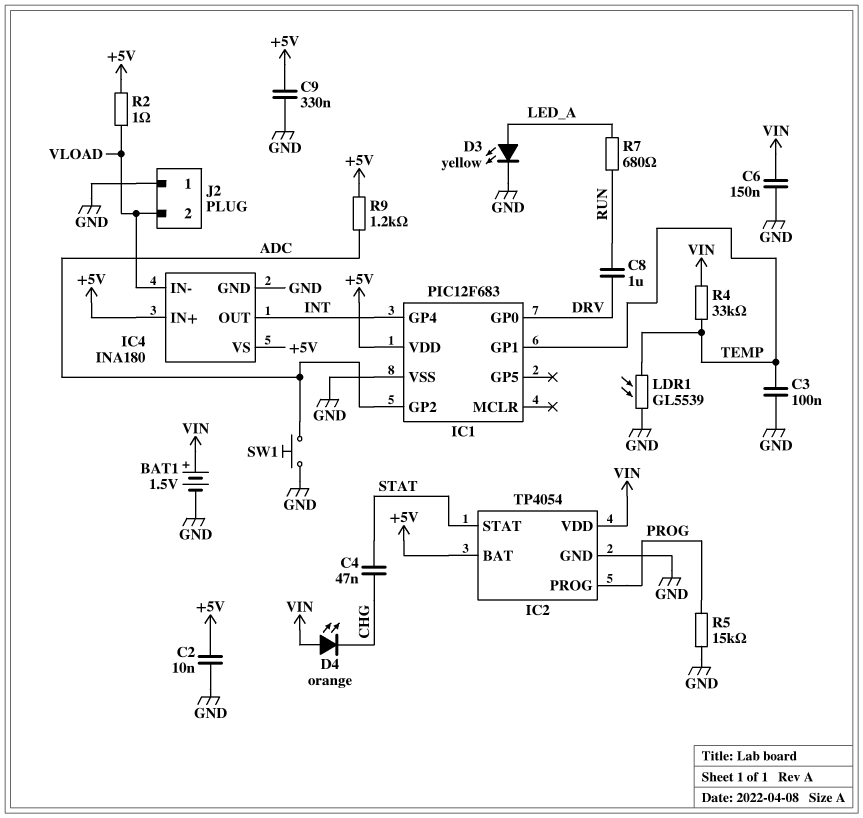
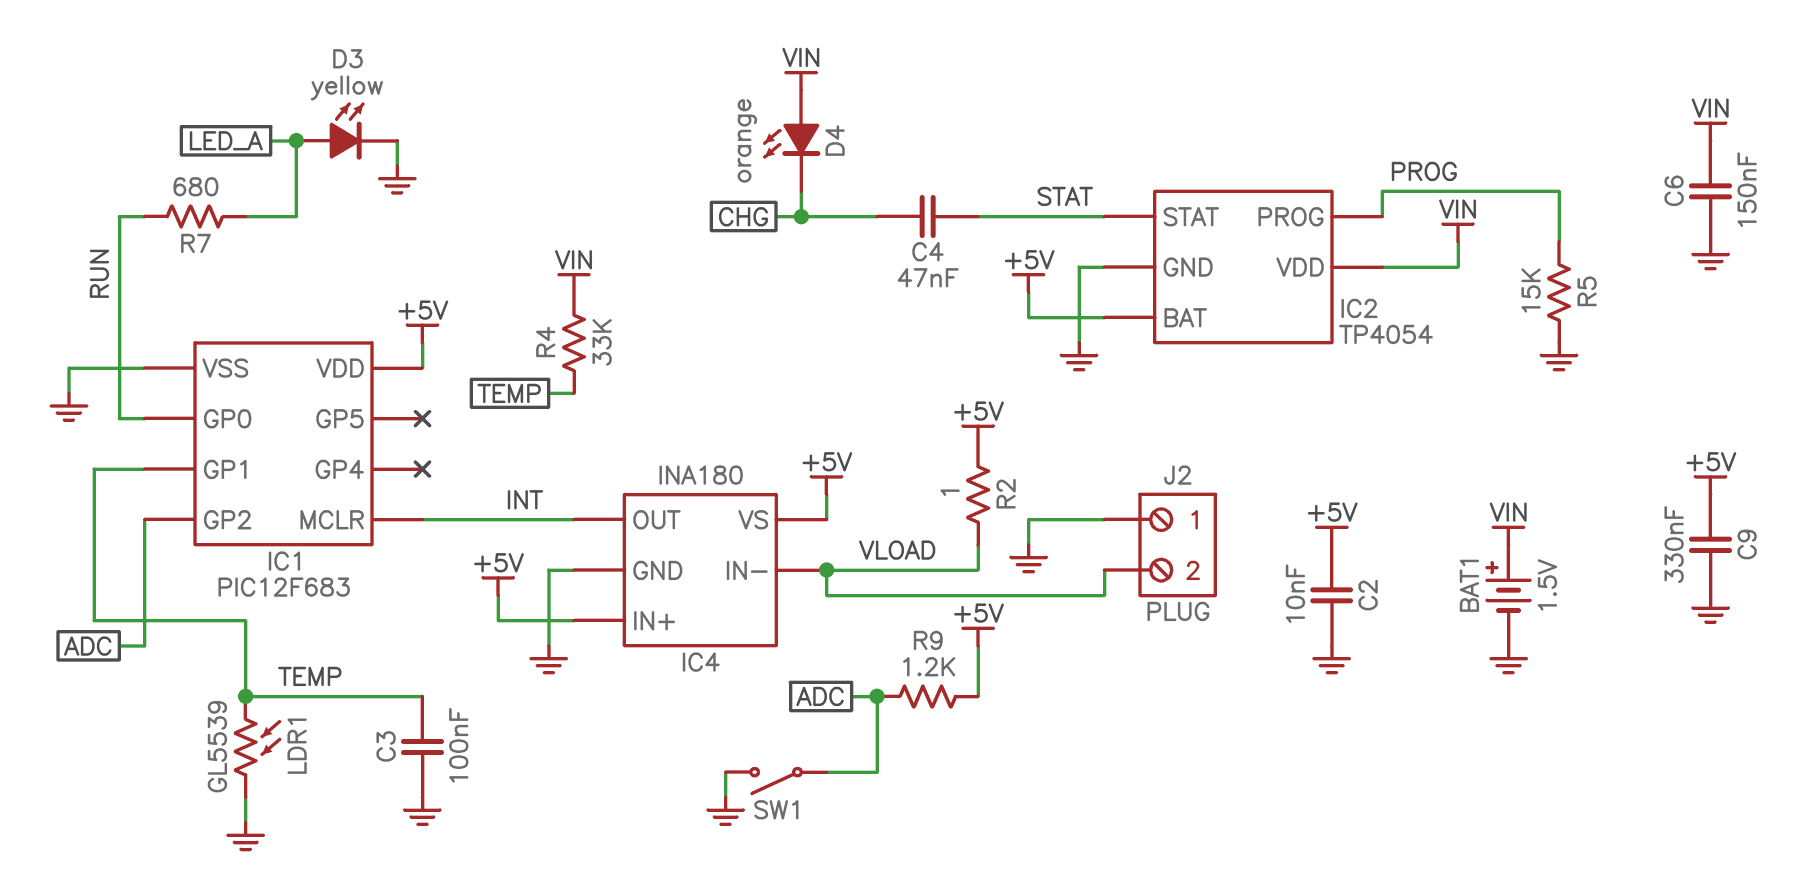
C8: 1uF (DRV, RUN) -> none
IC1 pin GP0: DRV -> RUN
IC1 pin GP4: INT -> none
IC1 pin MCLR: none -> INT
SW1: button (ADC, GND) -> switch (ADC, GND)

